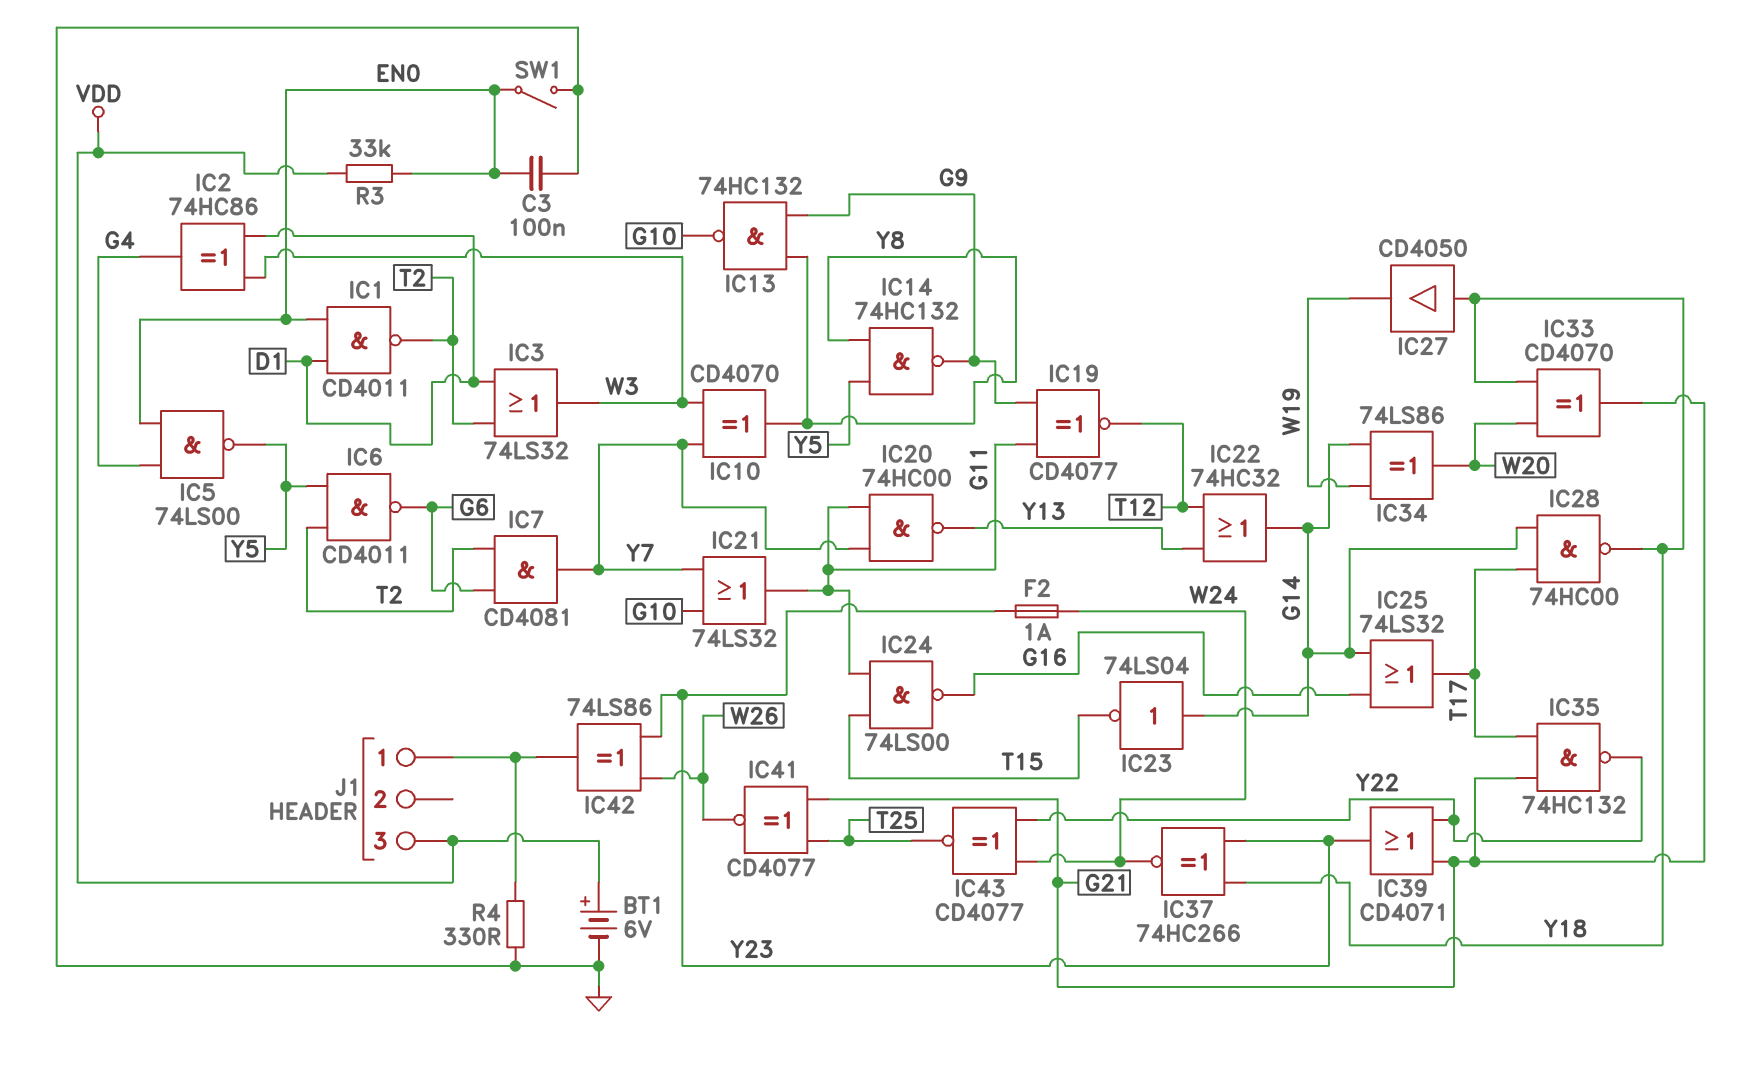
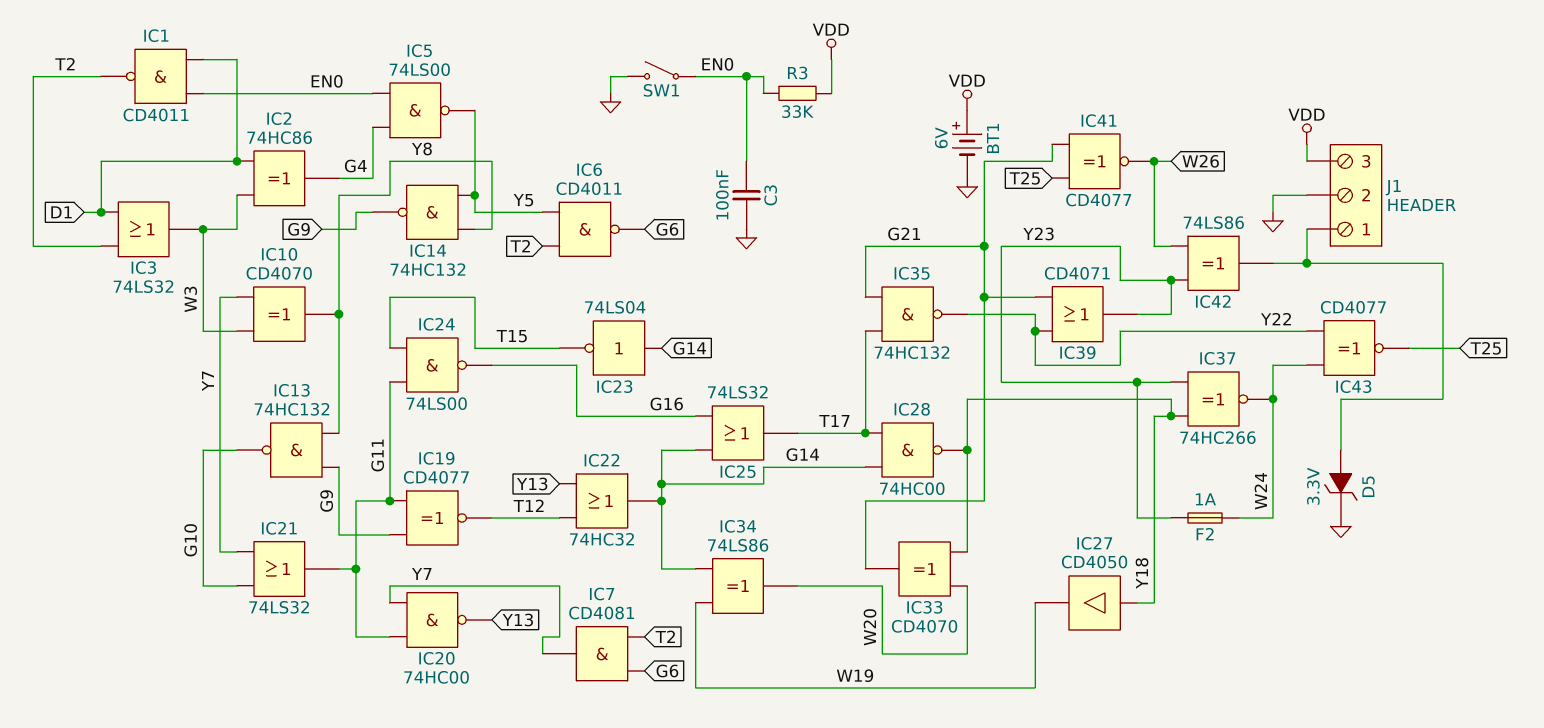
D5: none -> zener 3.3V (A J1/1, K GND)
J1 pin 2: none -> GND
R4: 330 (GND, J1/1) -> none

